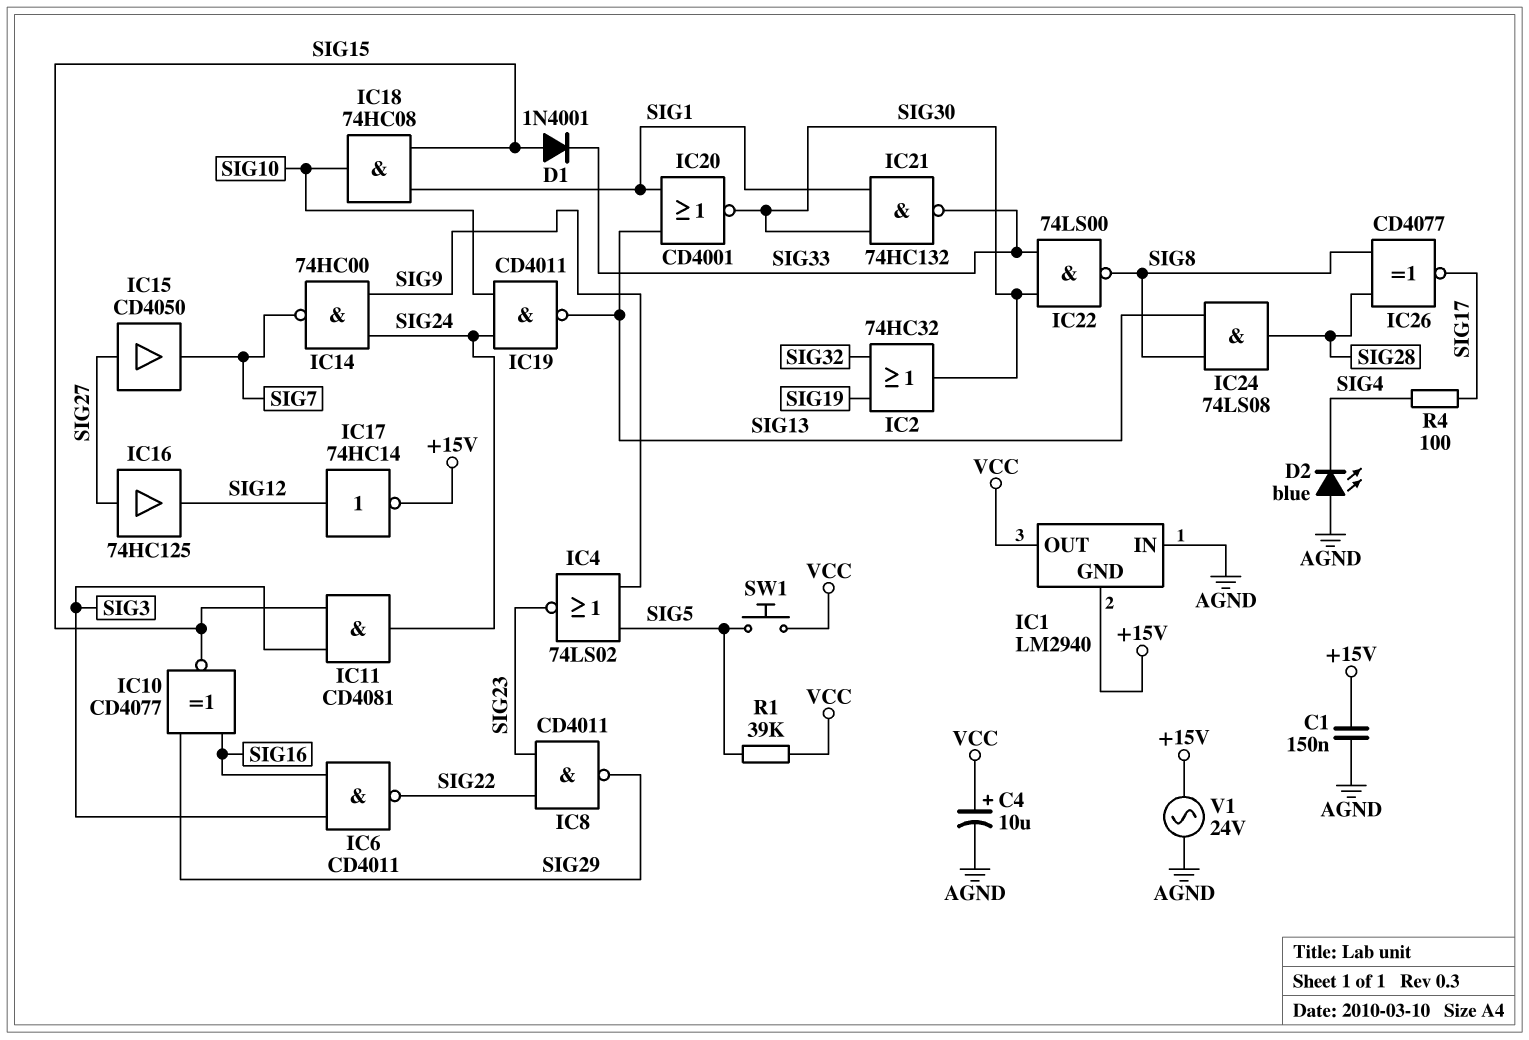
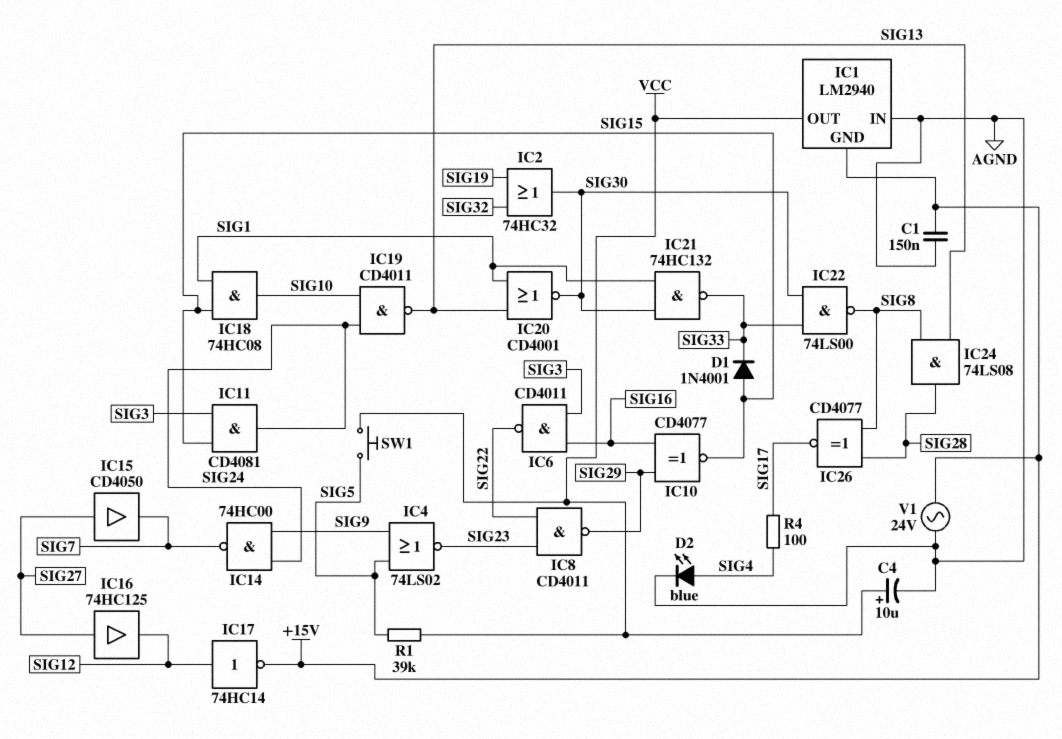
D2: LED blue (A AGND, K SIG4) -> LED blue (A SIG4, K AGND)

